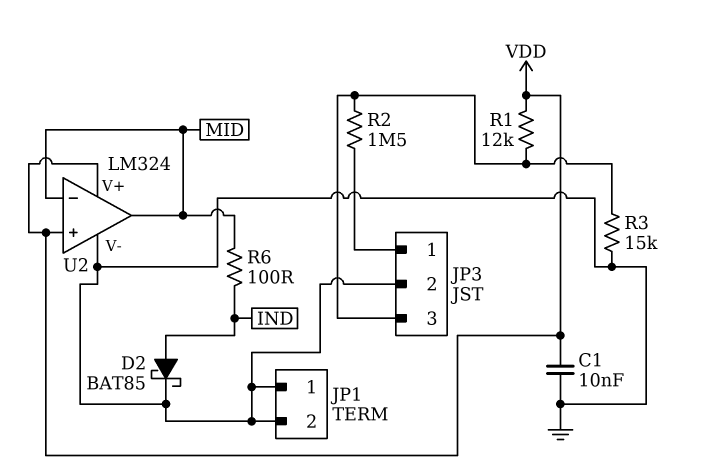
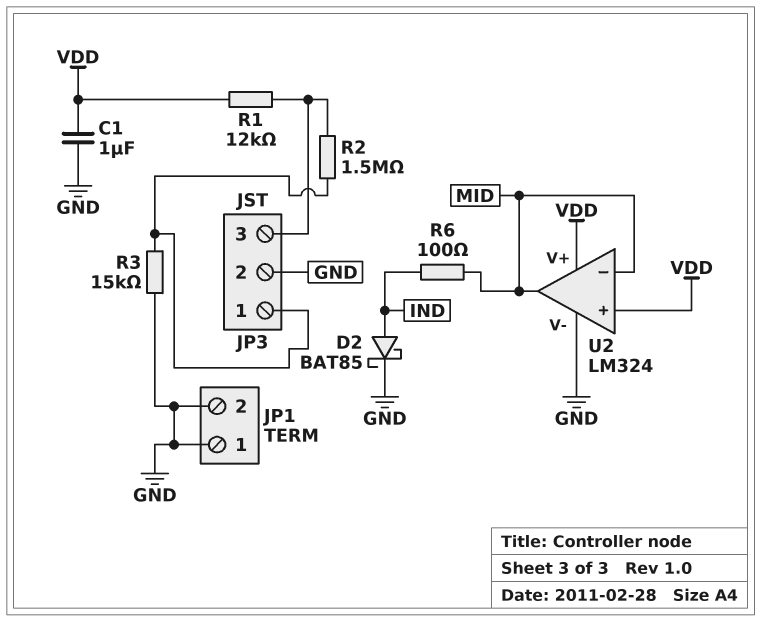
C1: 10nF (GND, VDD) -> 1uF (GND, VDD)
R3: 15k (GND, JP3/3) -> 15k (GND, JP3/1)

